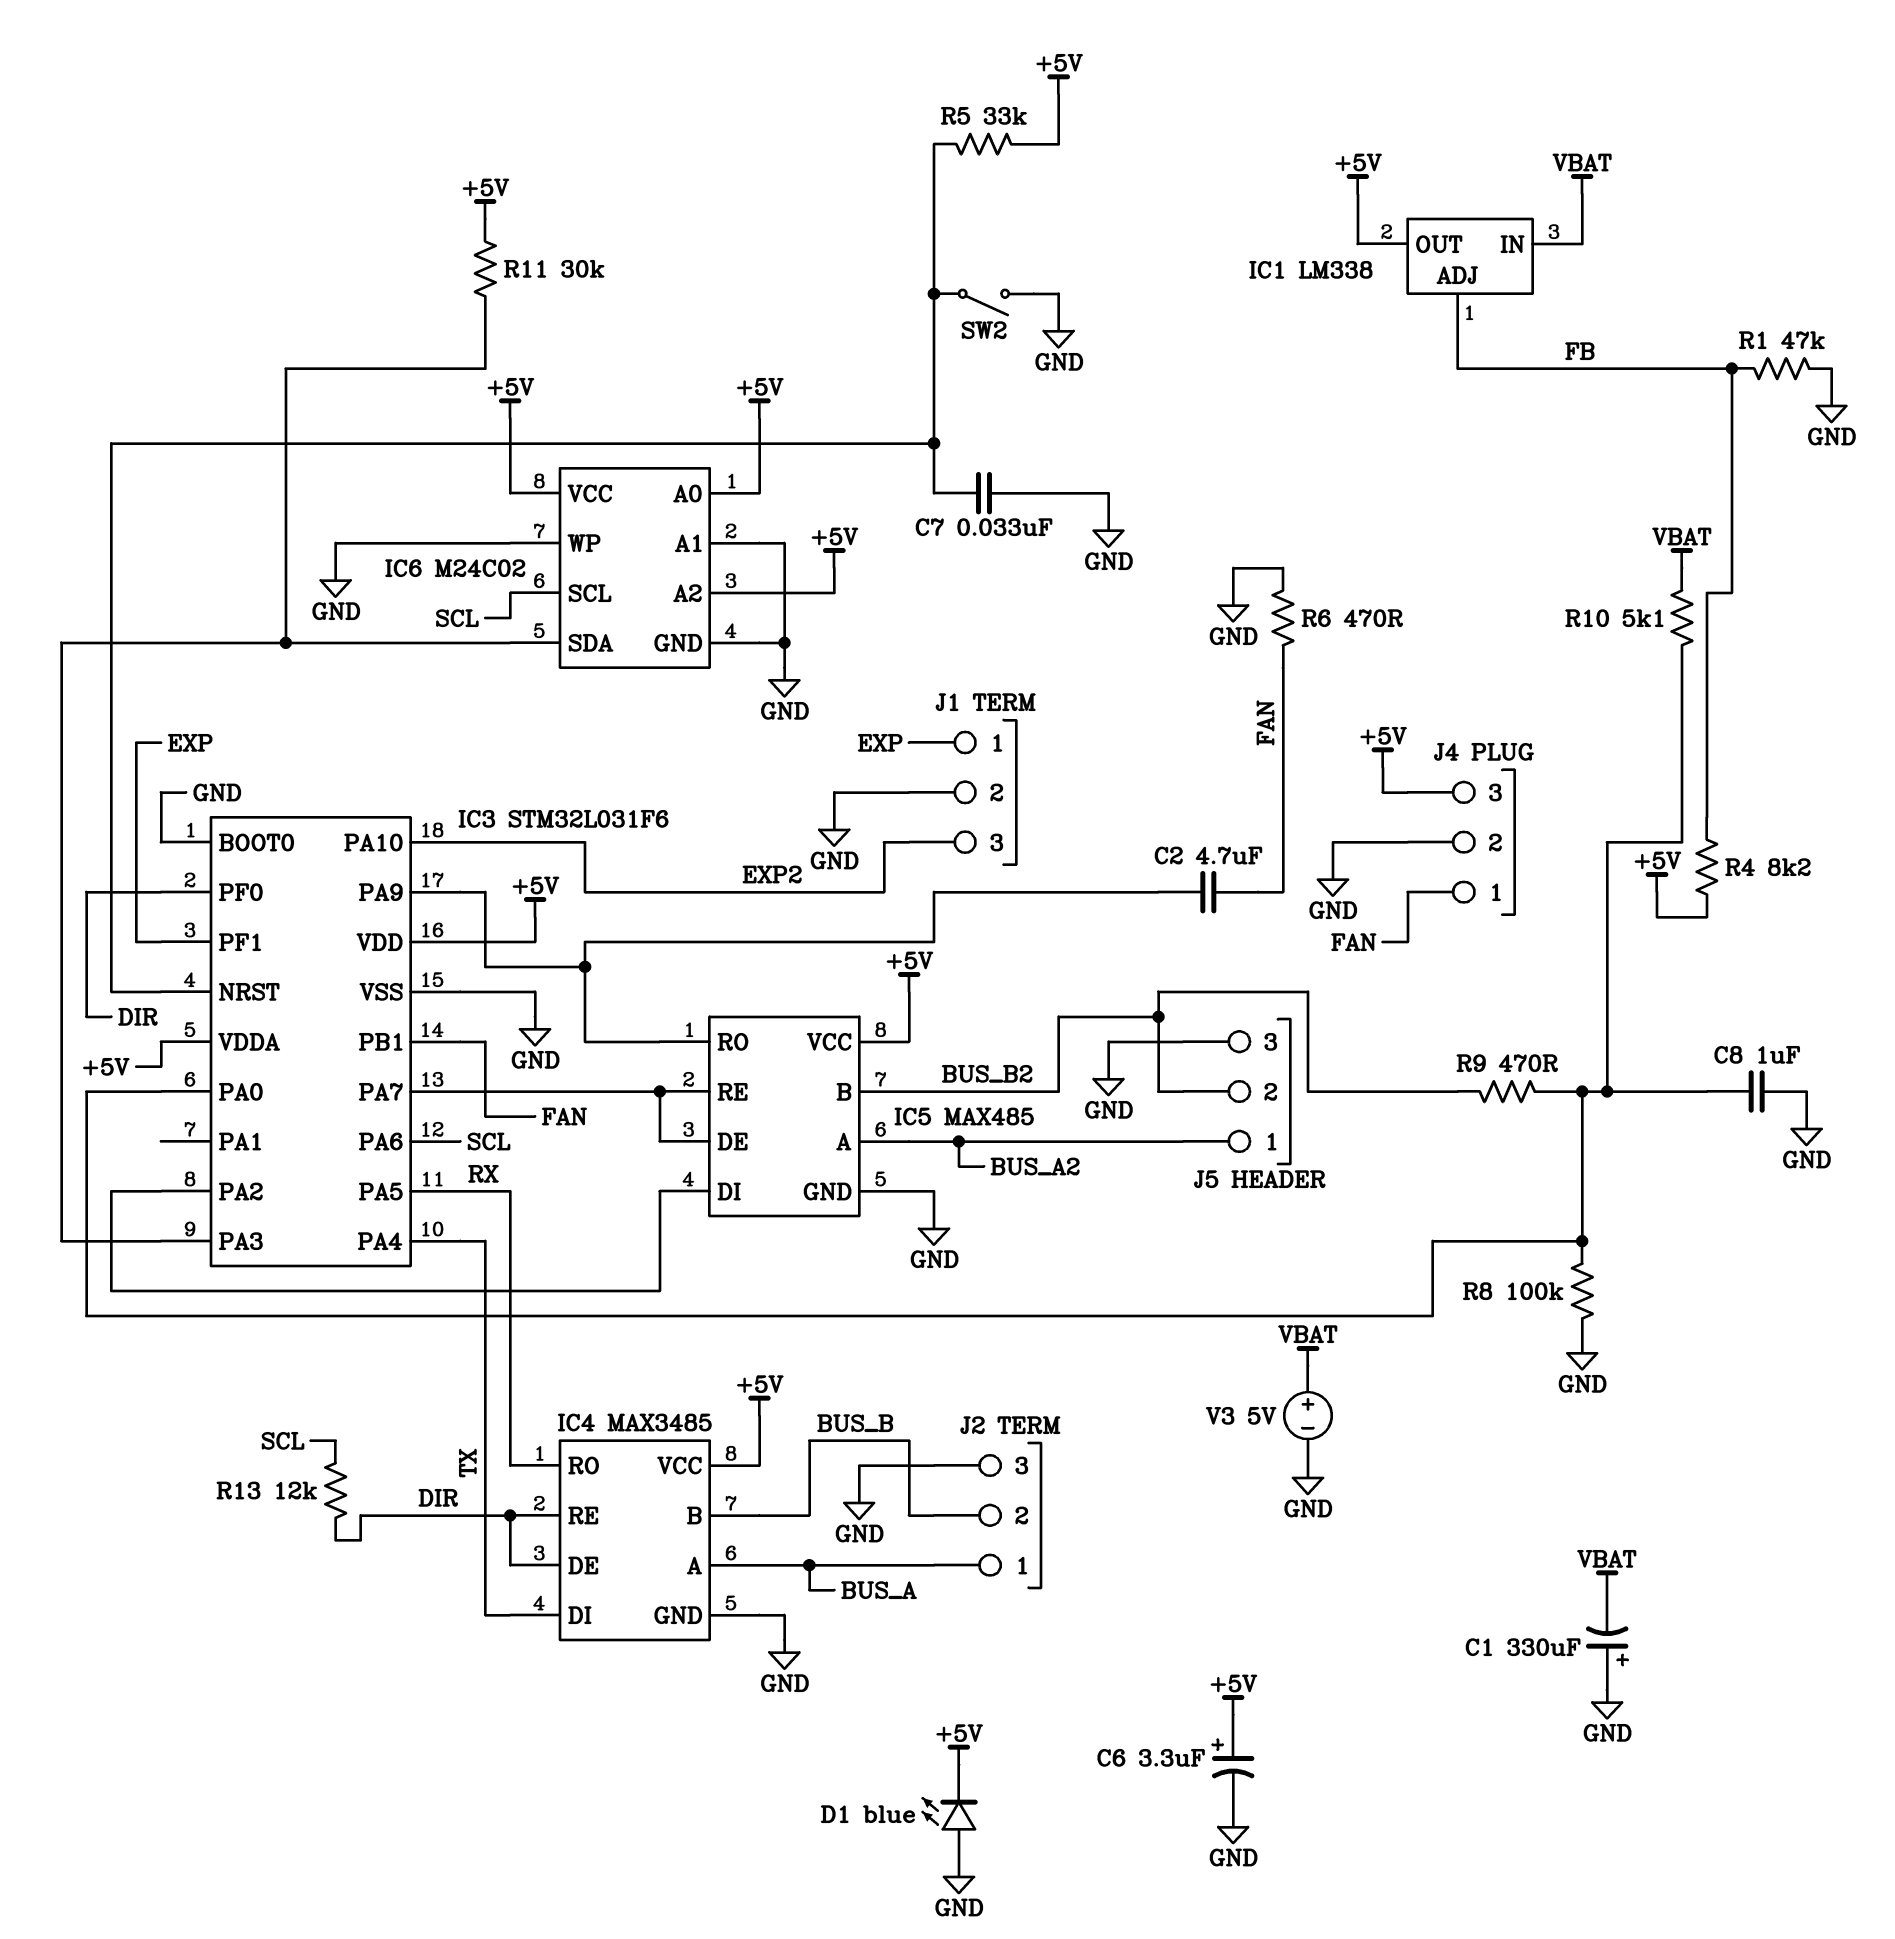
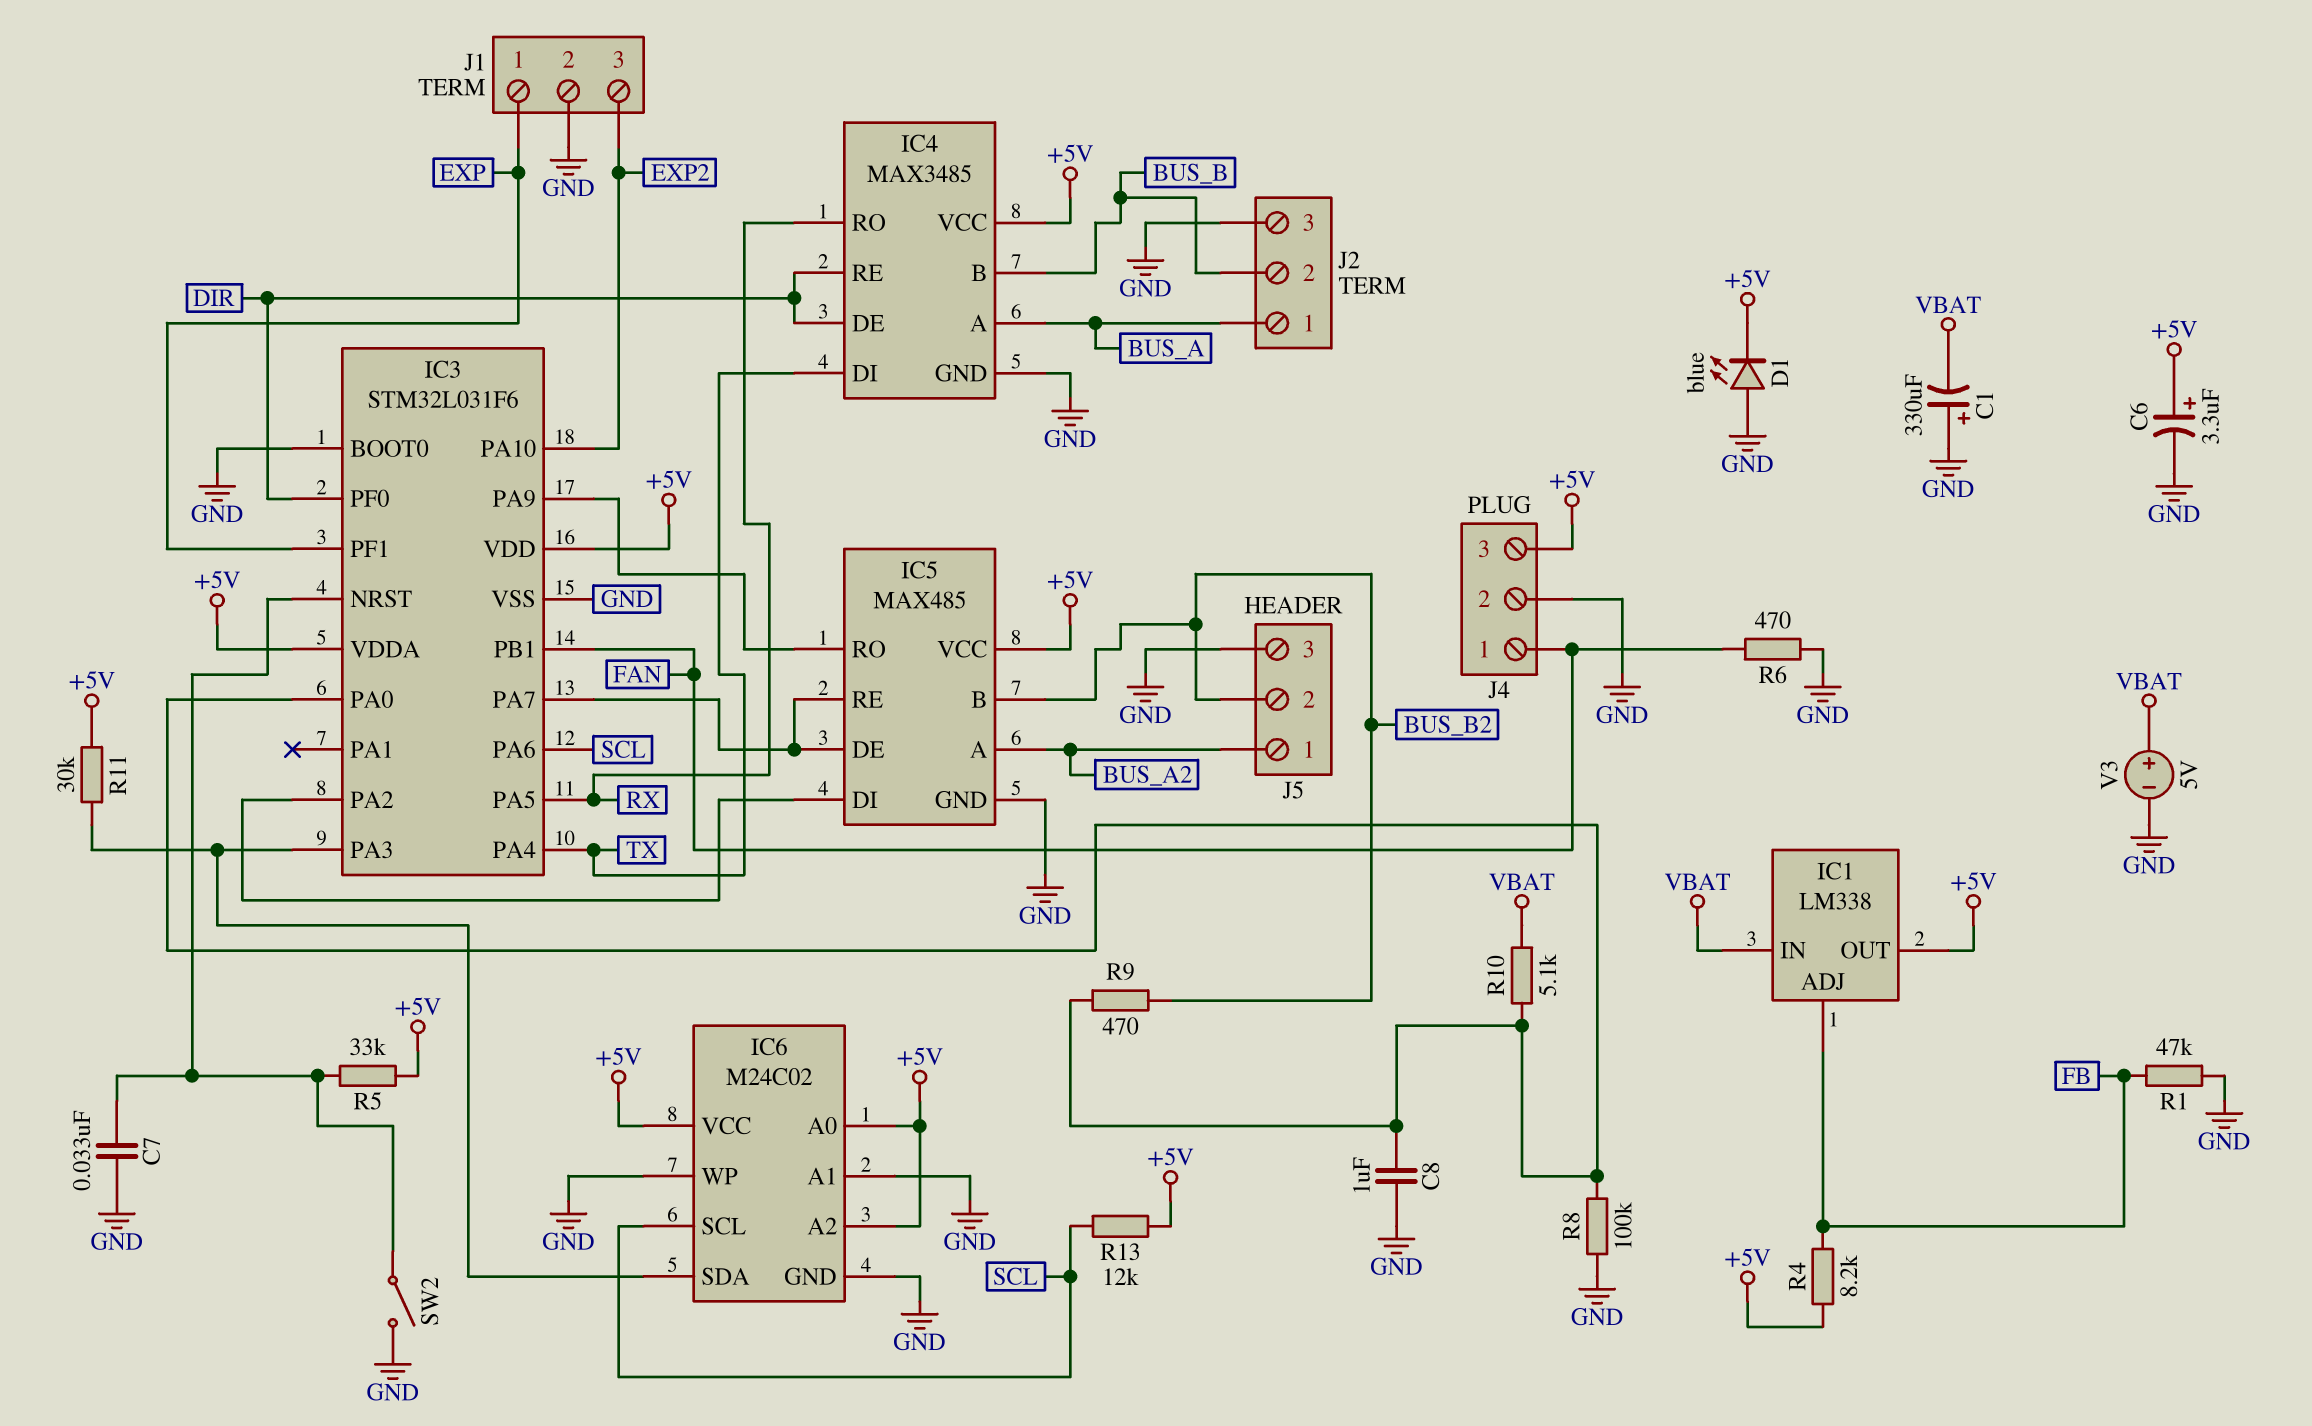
C2: 4.7uF (FAN, IC3/PA9) -> none
R13: 12k (DIR, SCL) -> 12k (+5V, SCL)

